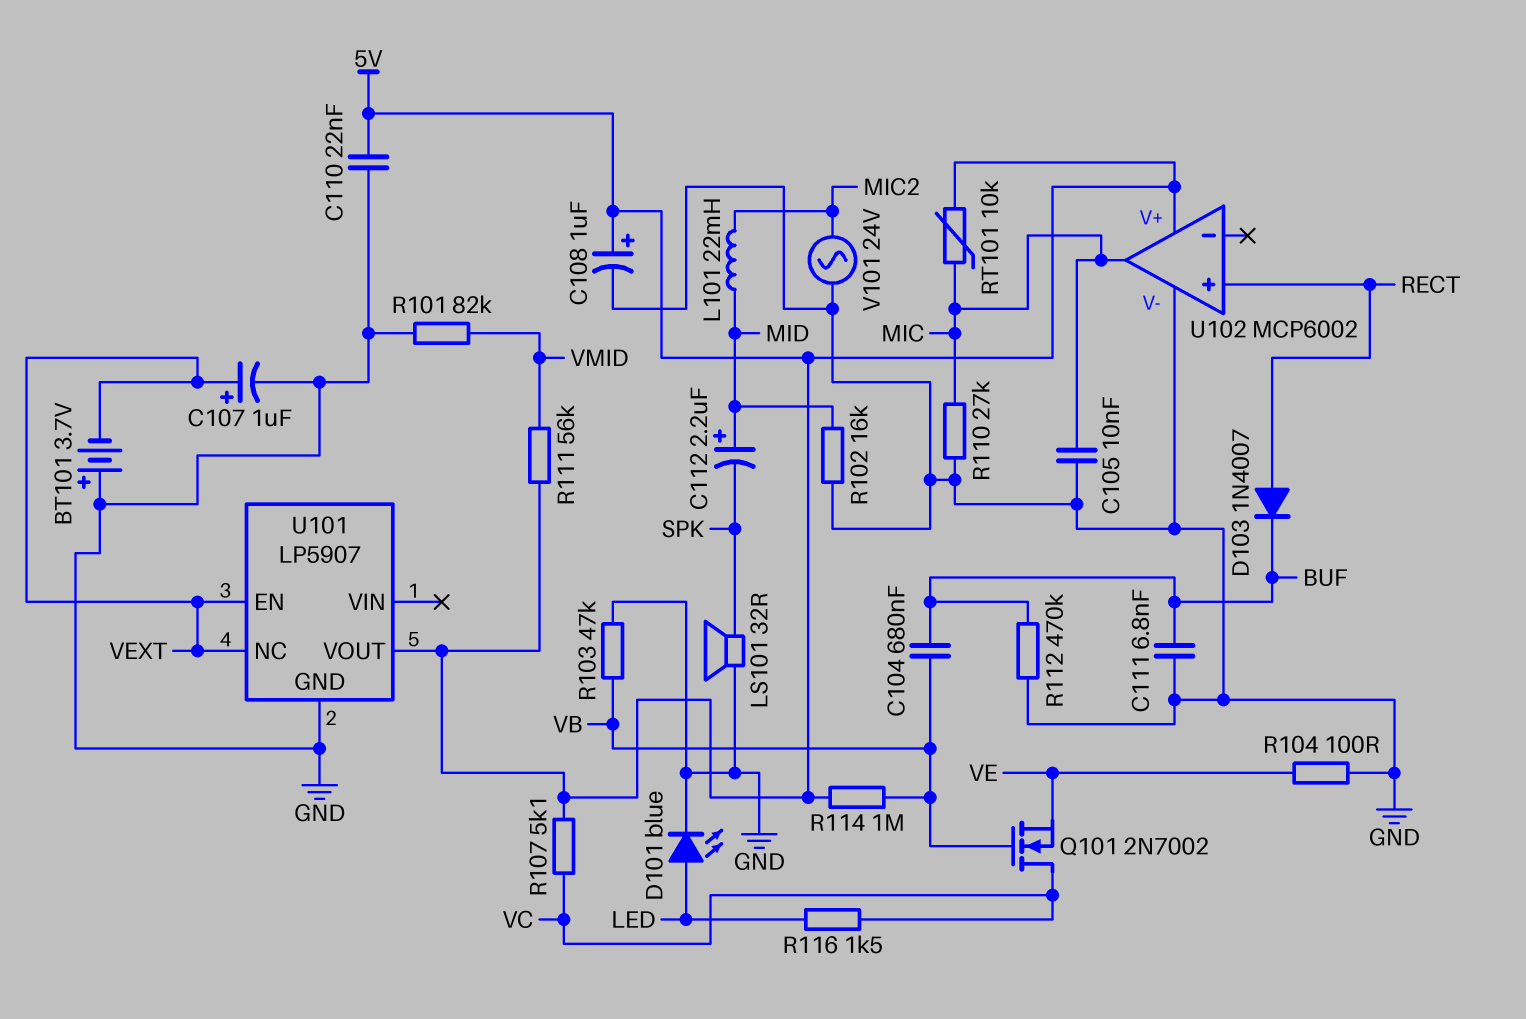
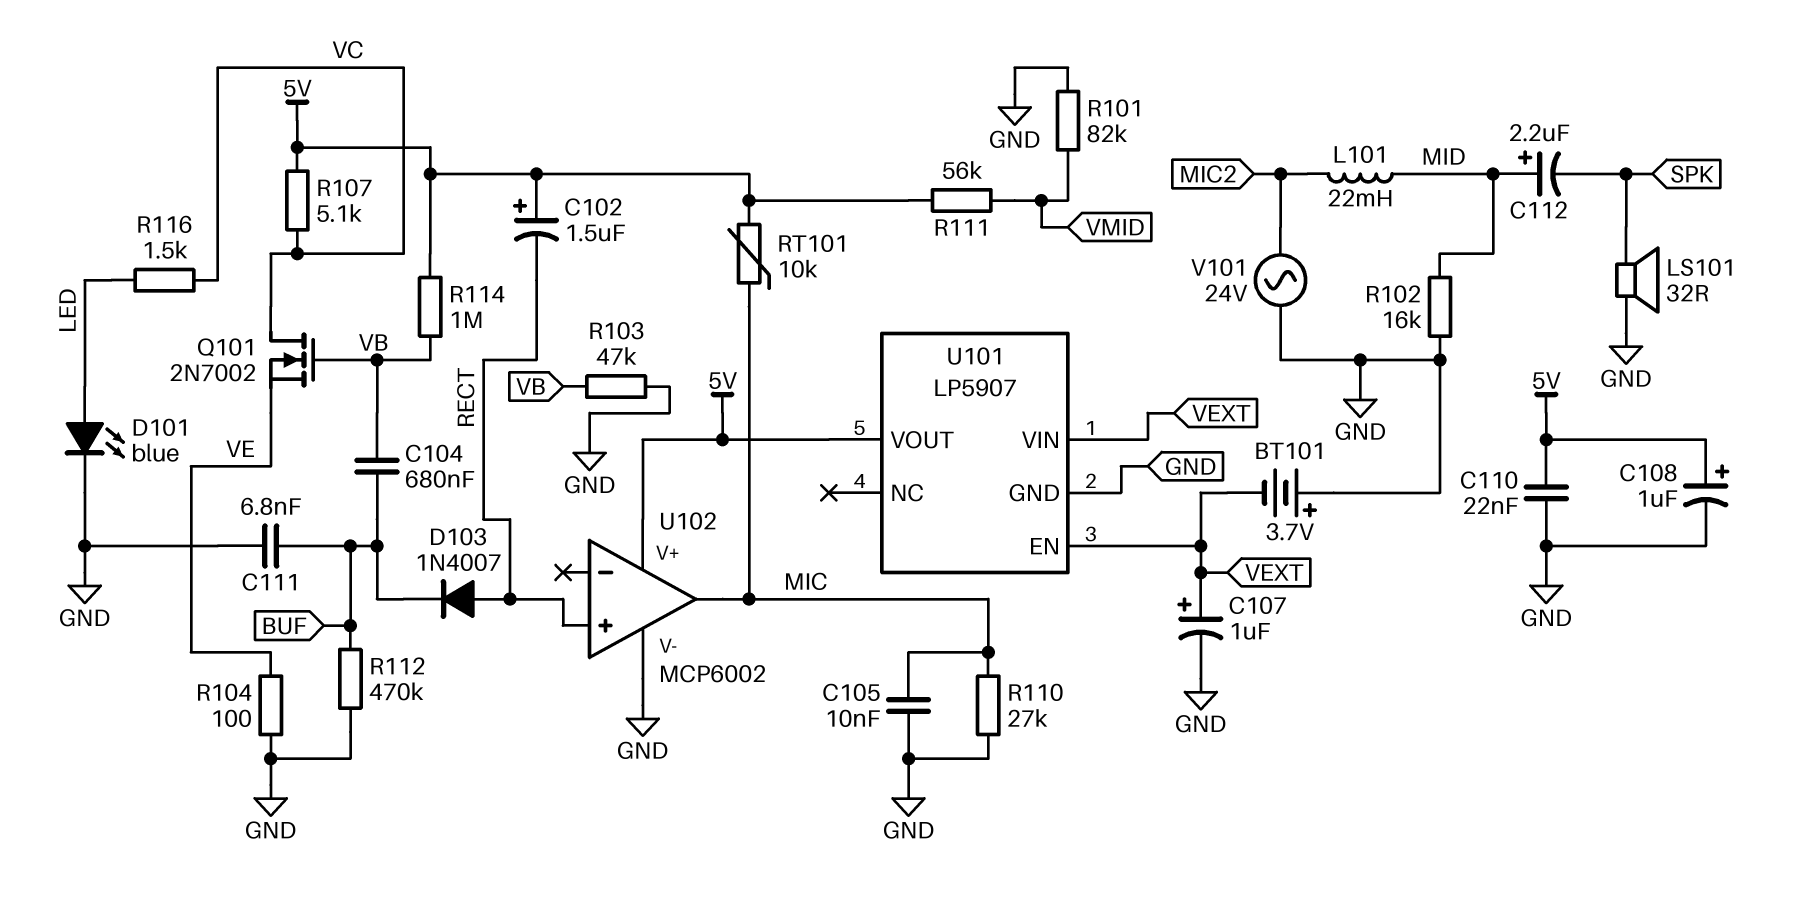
C102: none -> 1.5uF (plus 5V, minus RECT)
U101 pin NC: VEXT -> none
U101 pin VIN: none -> VEXT

